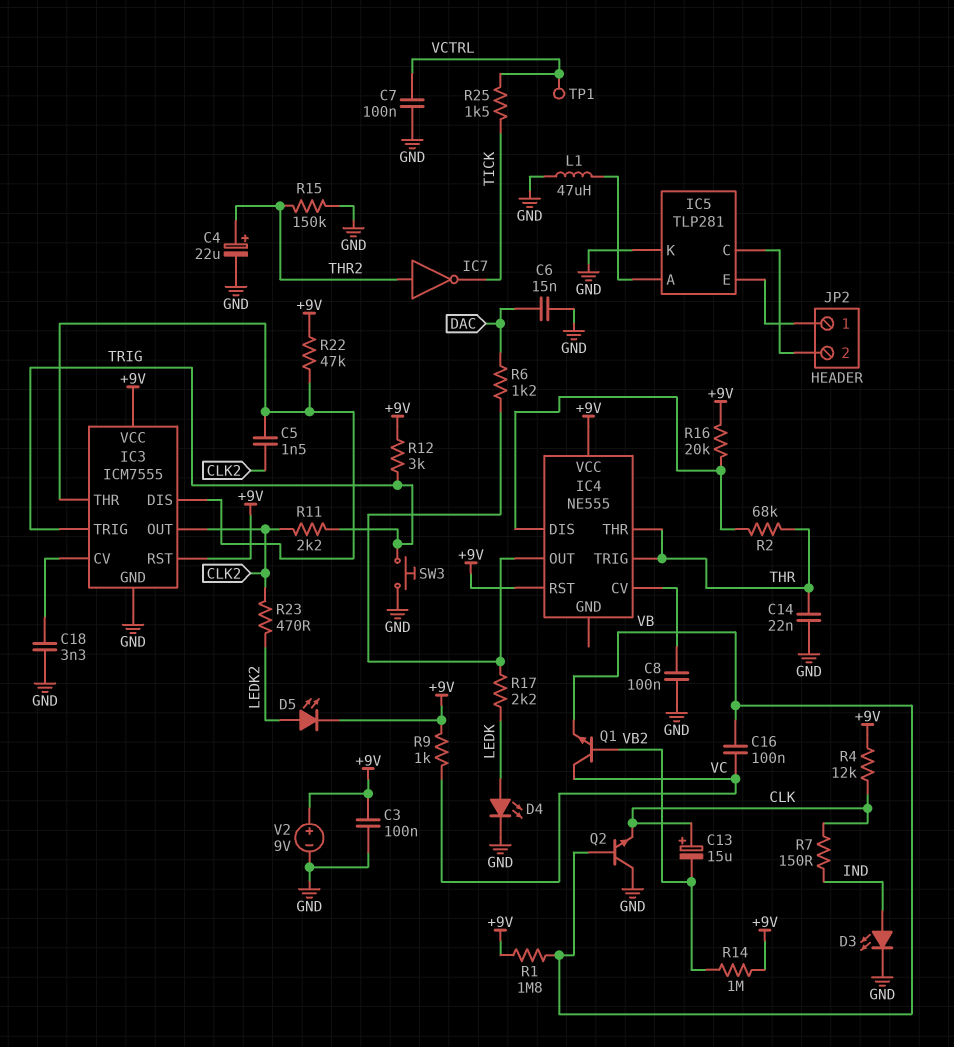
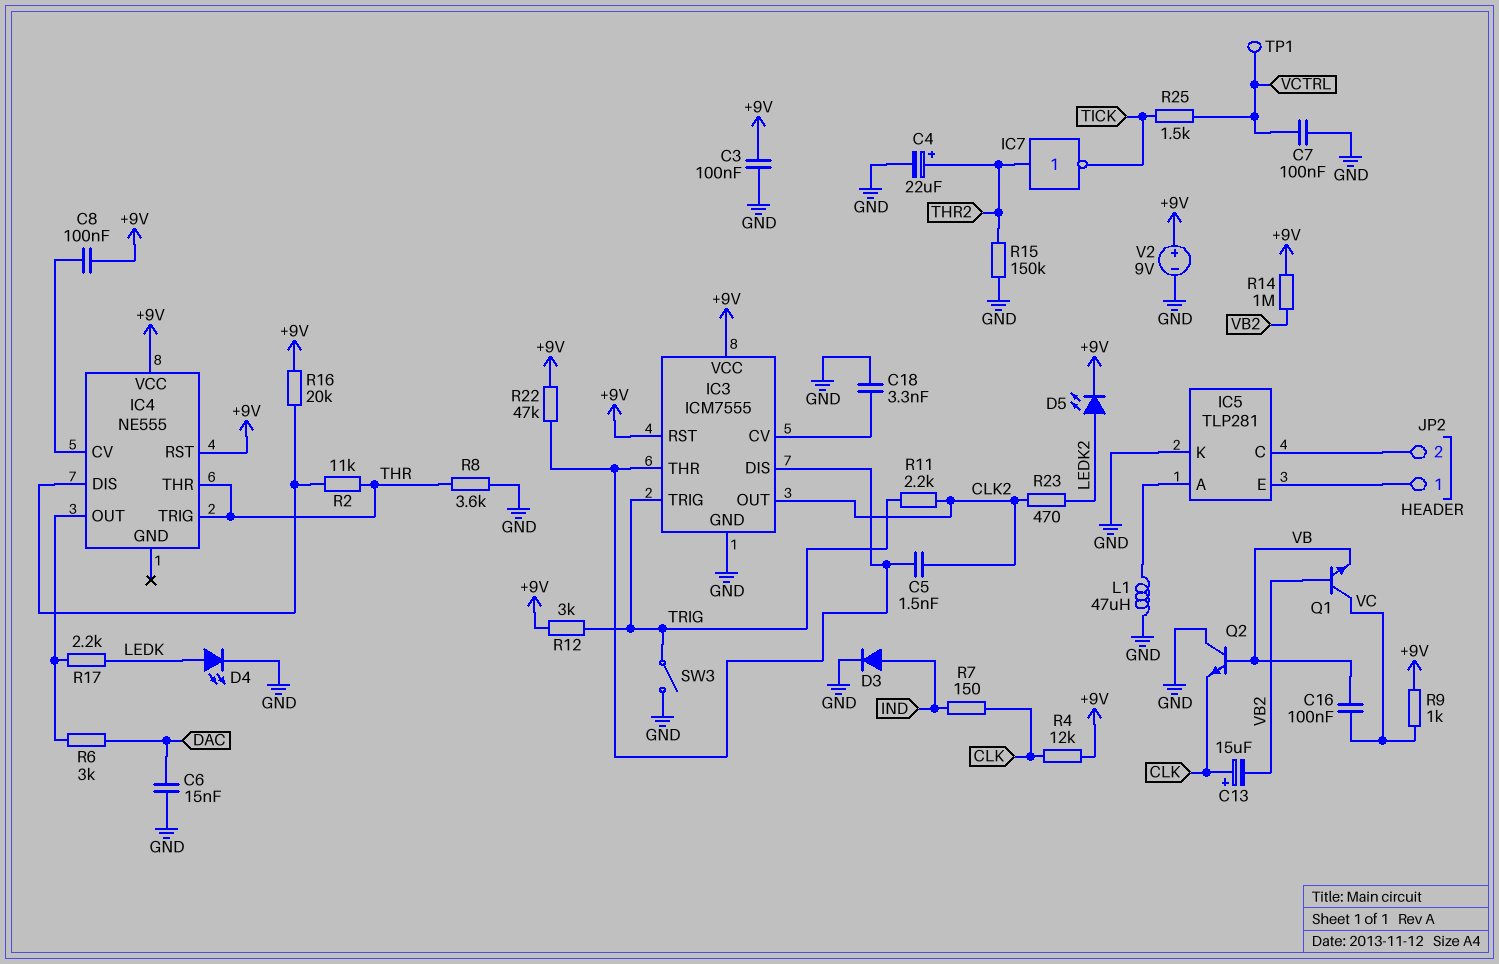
C8: 100nF (GND, IC4/CV) -> 100nF (+9V, IC4/CV)
C14: 22nF (GND, THR) -> none
D3: LED (A IND, K GND) -> diode (A IND, K GND)
R1: 1.8M (+9V, VB) -> none
R2: 68k (IC4/DIS, THR) -> 11k (IC4/DIS, THR)
R6: 1.2k (DAC, IC4/OUT) -> 3k (DAC, IC4/OUT)
R8: none -> 3.6k (GND, THR)
SW3: button (GND, TRIG) -> switch (GND, TRIG)

